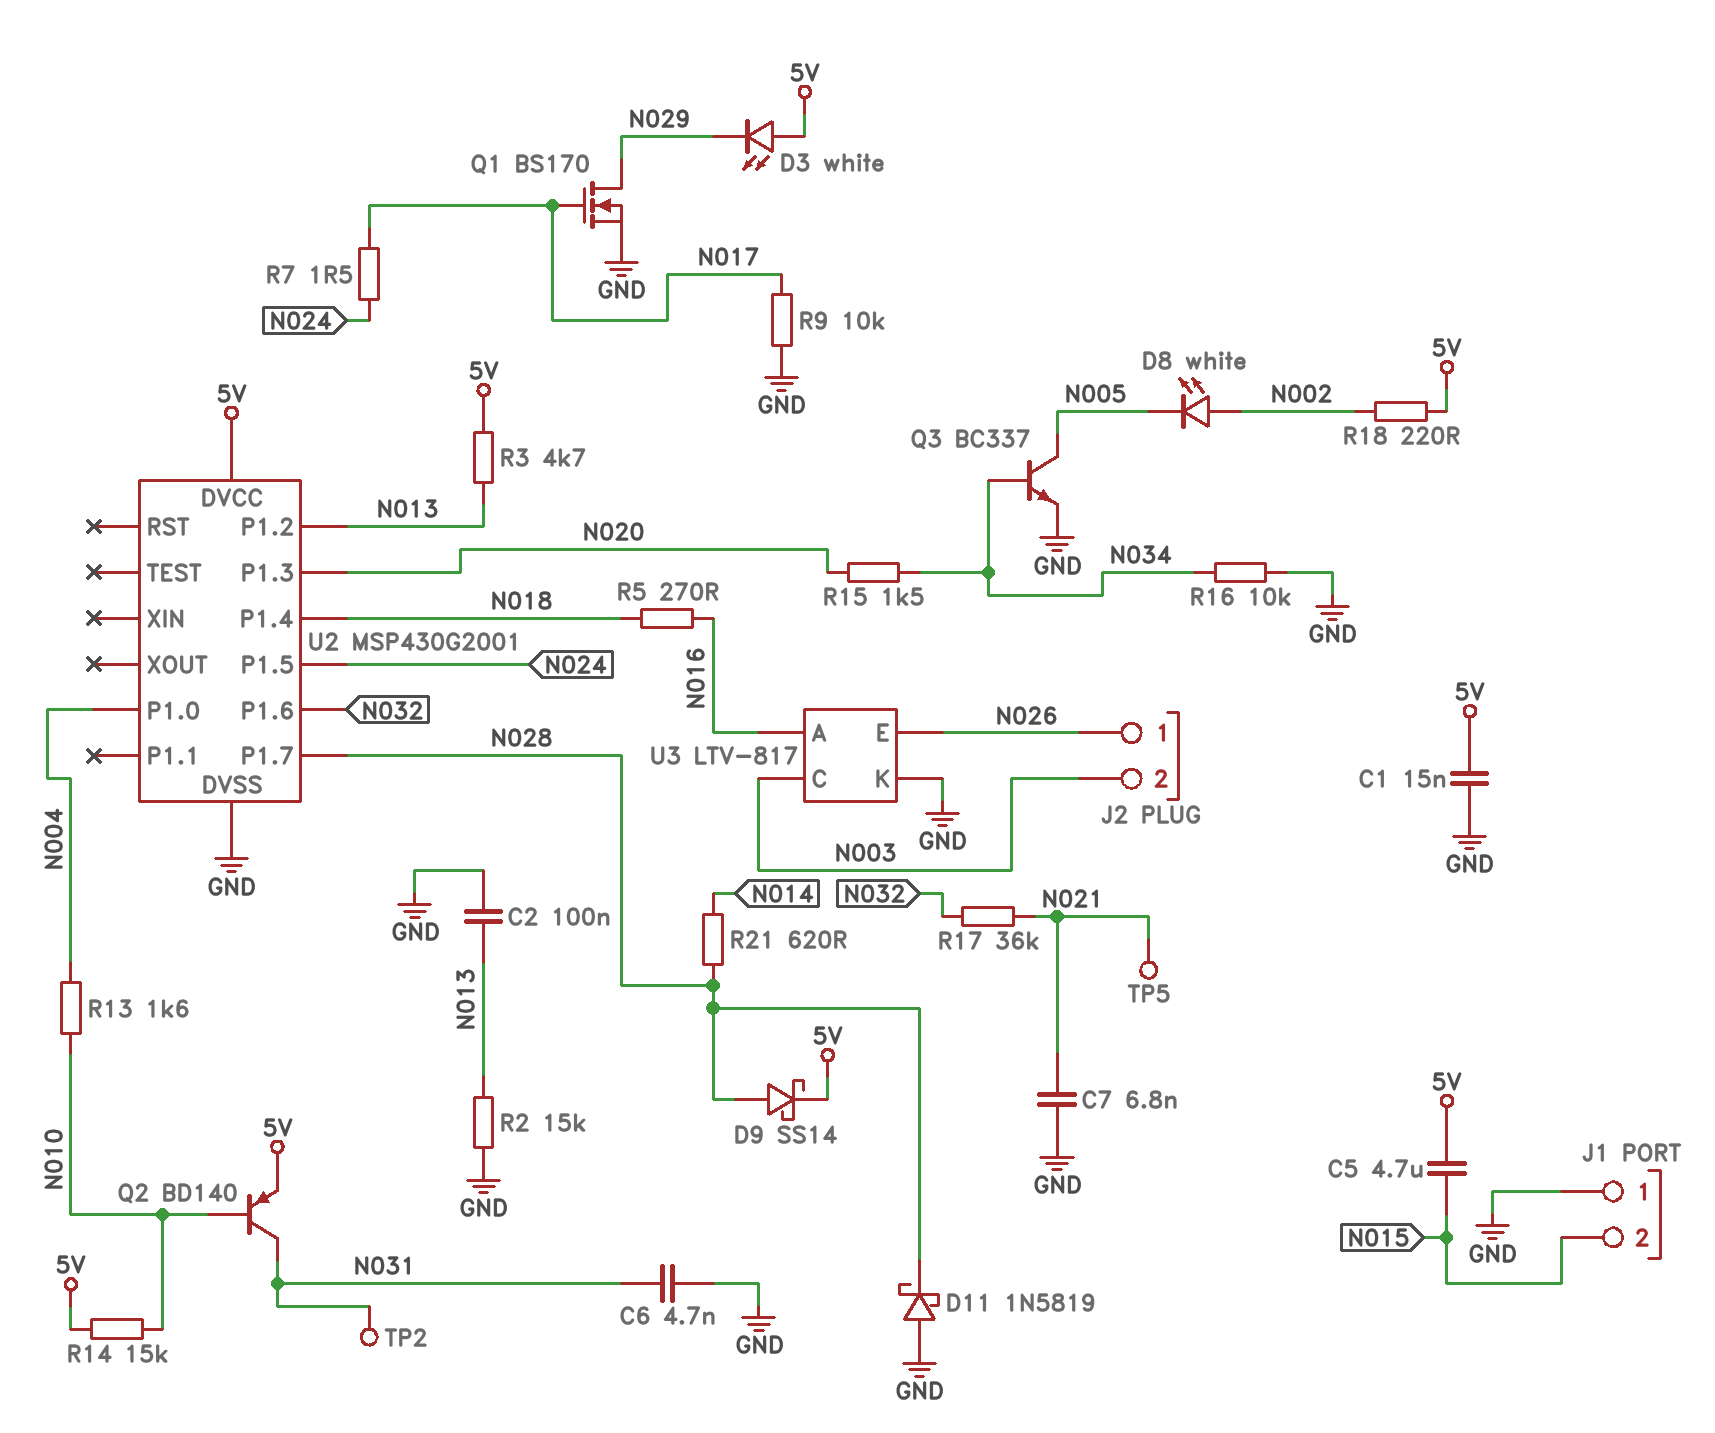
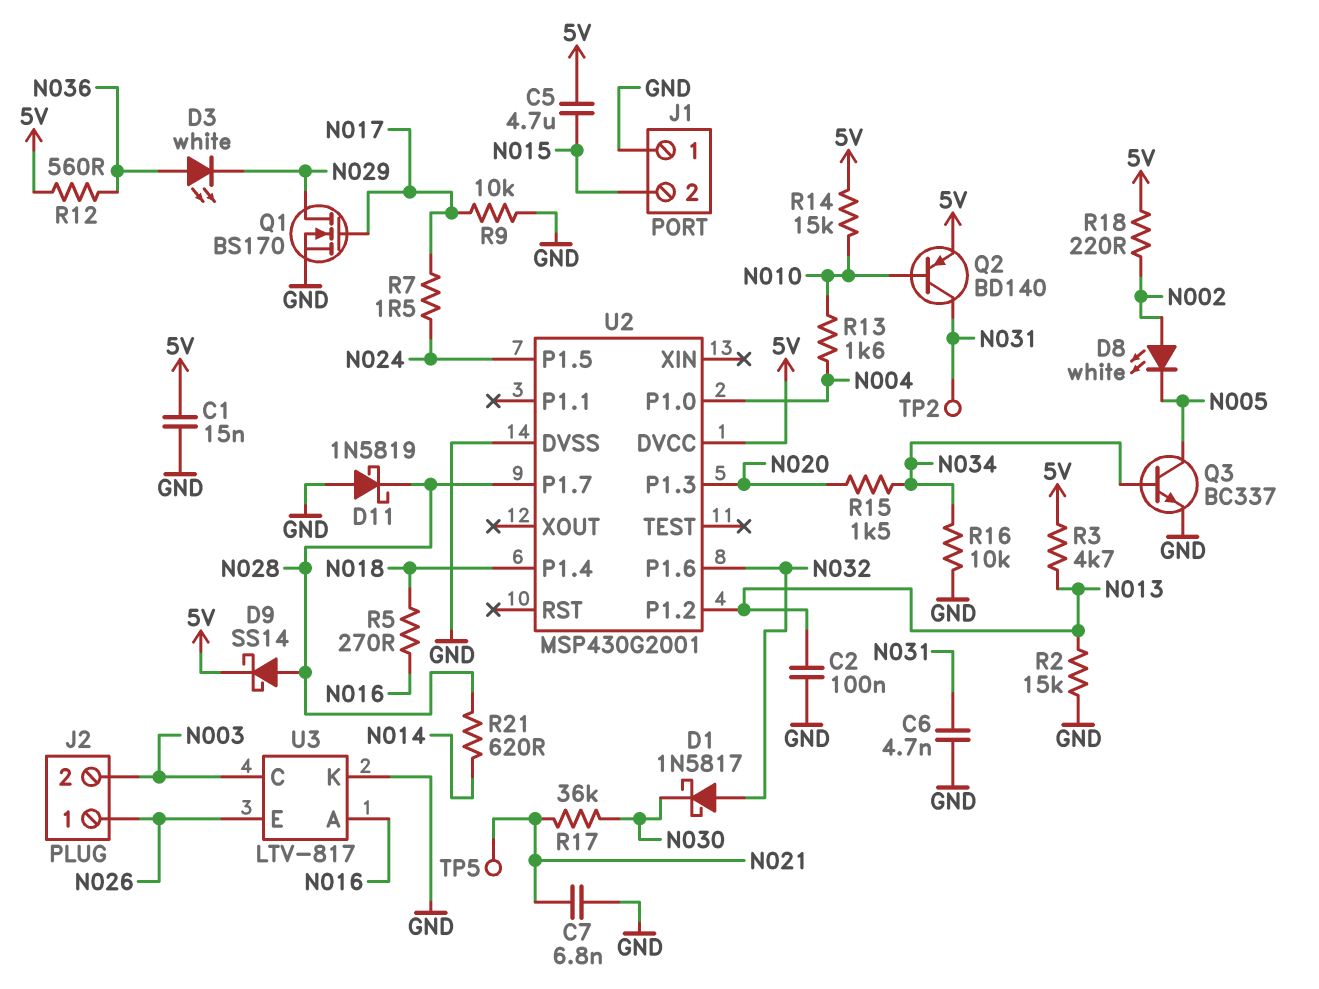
D1: none -> schottky 1N5817 (A N032, K N030)
D3: LED white (A 5V, K N029) -> LED white (A N036, K N029)
R12: none -> 560 (5V, N036)
R17: 36k (N021, N032) -> 36k (N021, N030)

